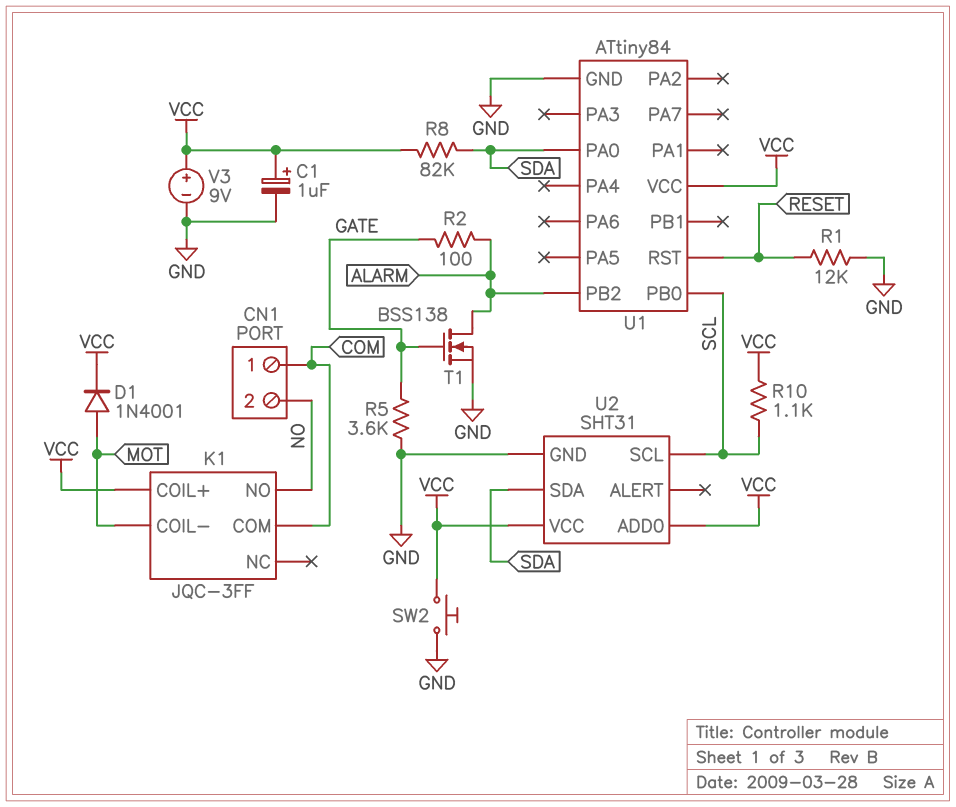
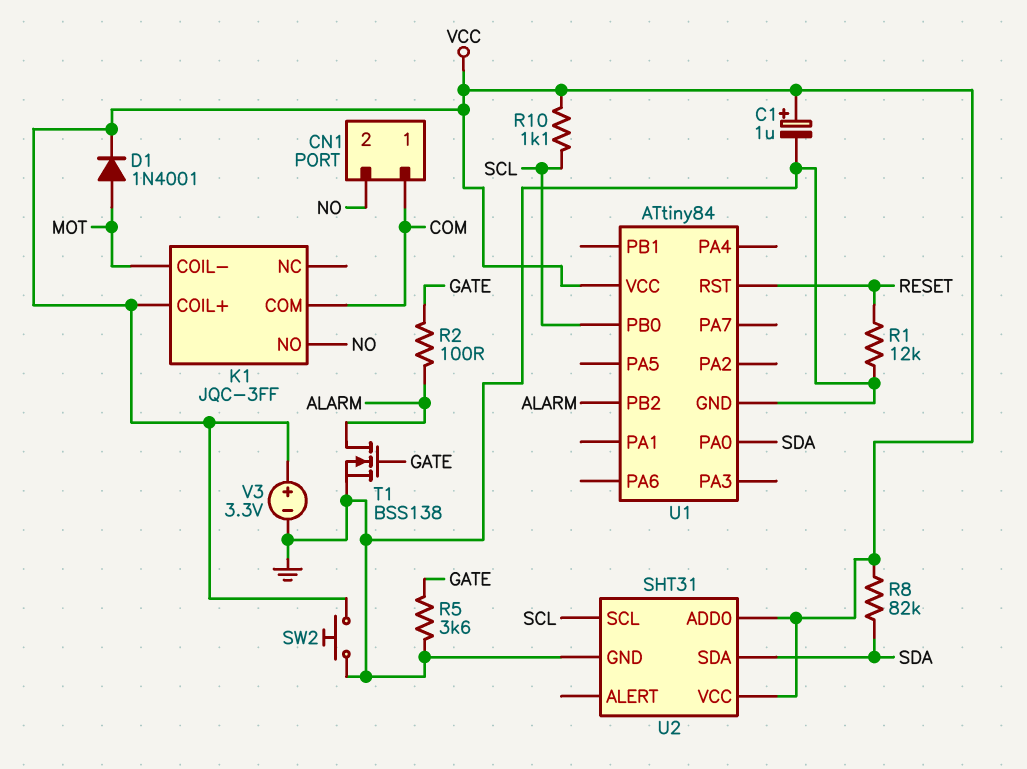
V3: 9V (plus VCC, minus GND) -> 3.3V (plus VCC, minus GND)

